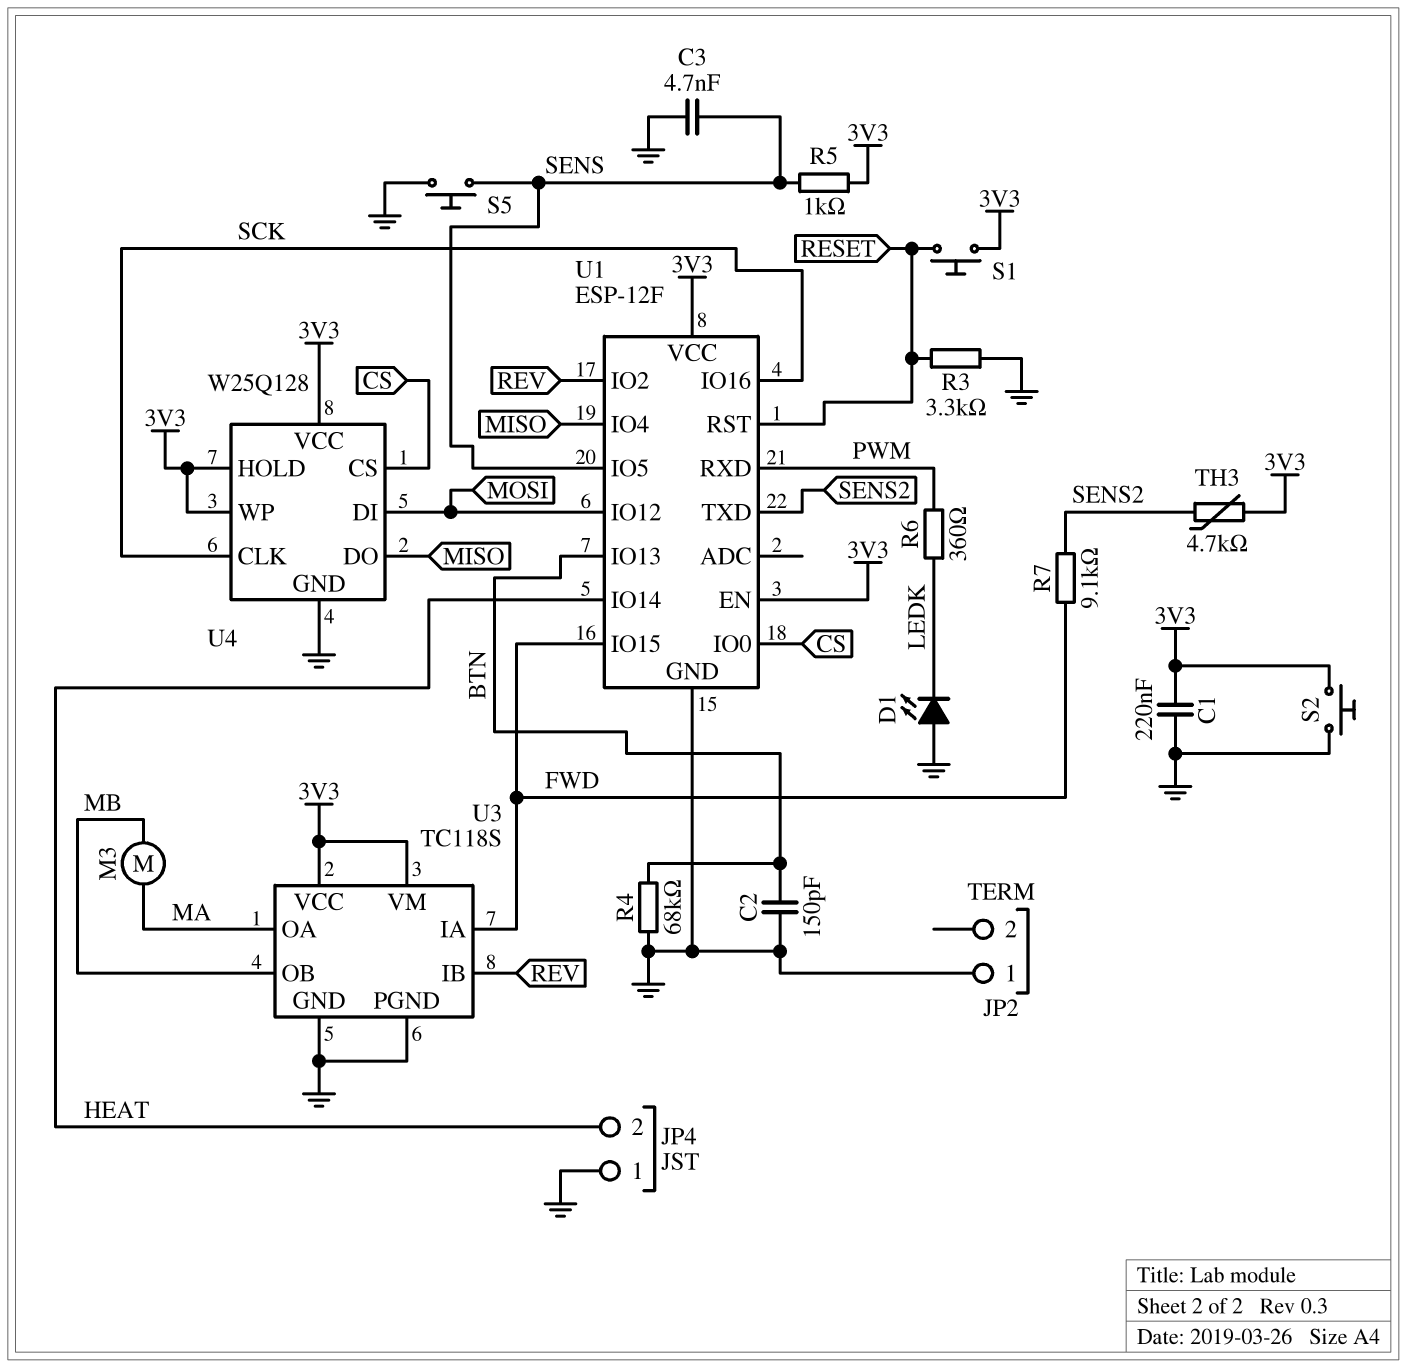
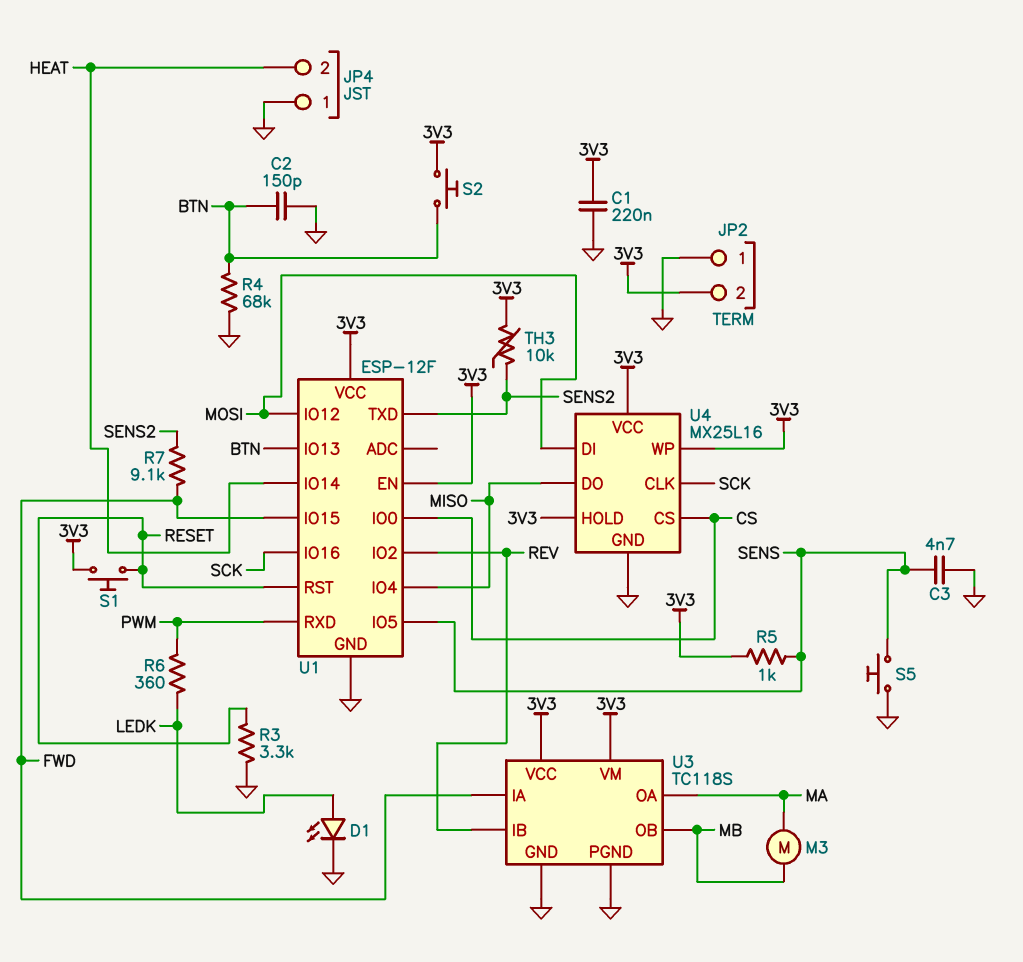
D1: LED (A GND, K LEDK) -> LED (A LEDK, K GND)
JP2 pin 2: none -> 3V3
S2: button (3V3, GND) -> button (3V3, BTN)
TH3: 4.7k (3V3, SENS2) -> 10k (3V3, SENS2)
U4: W25Q128 -> MX25L16

